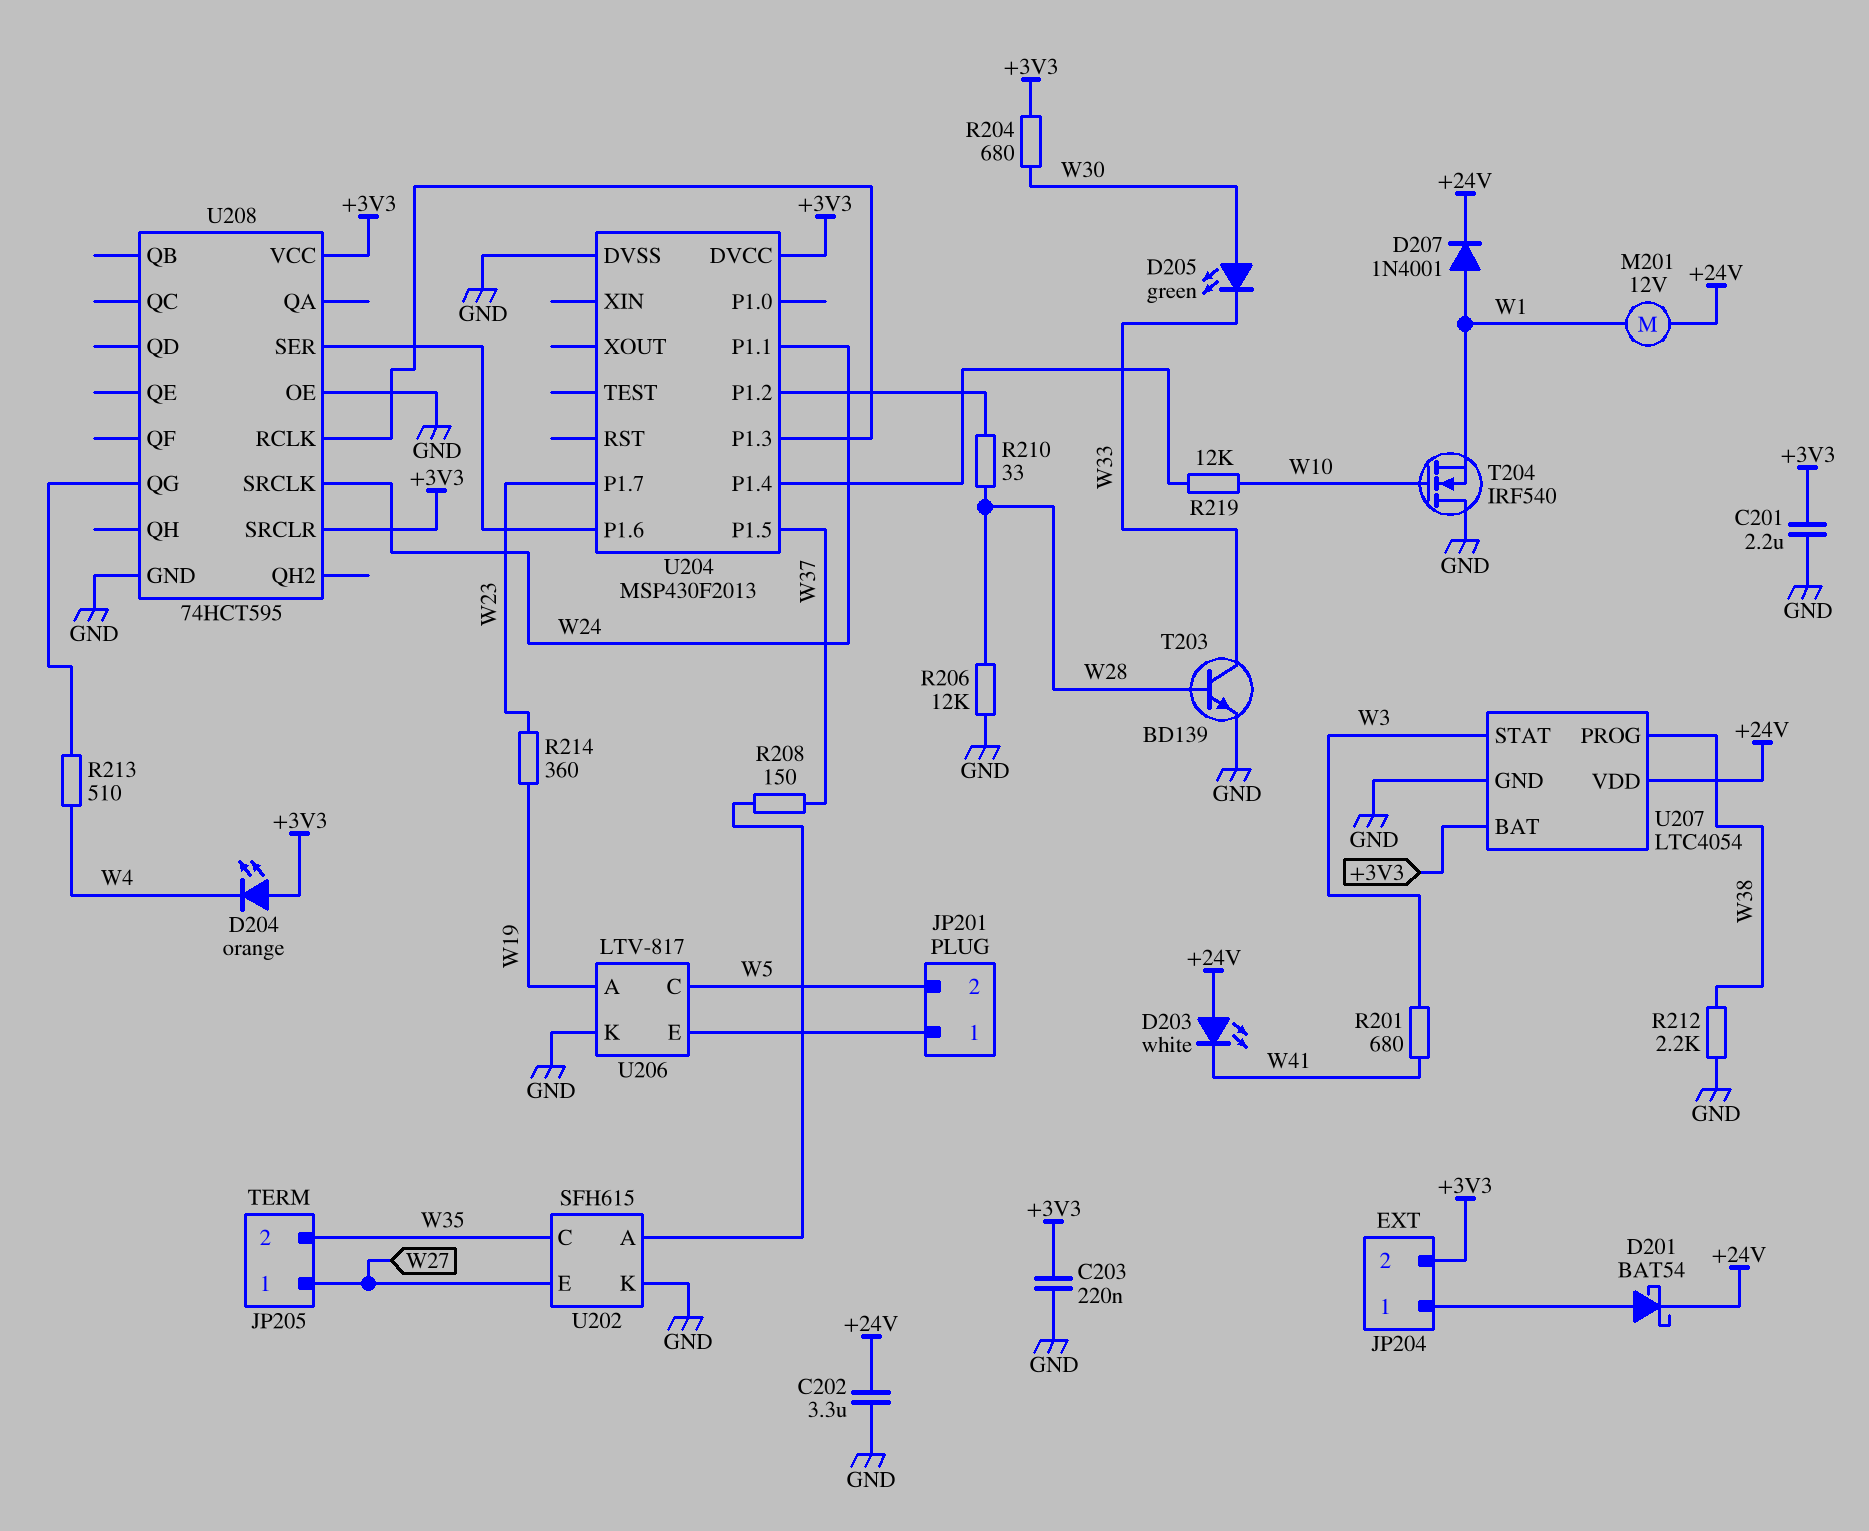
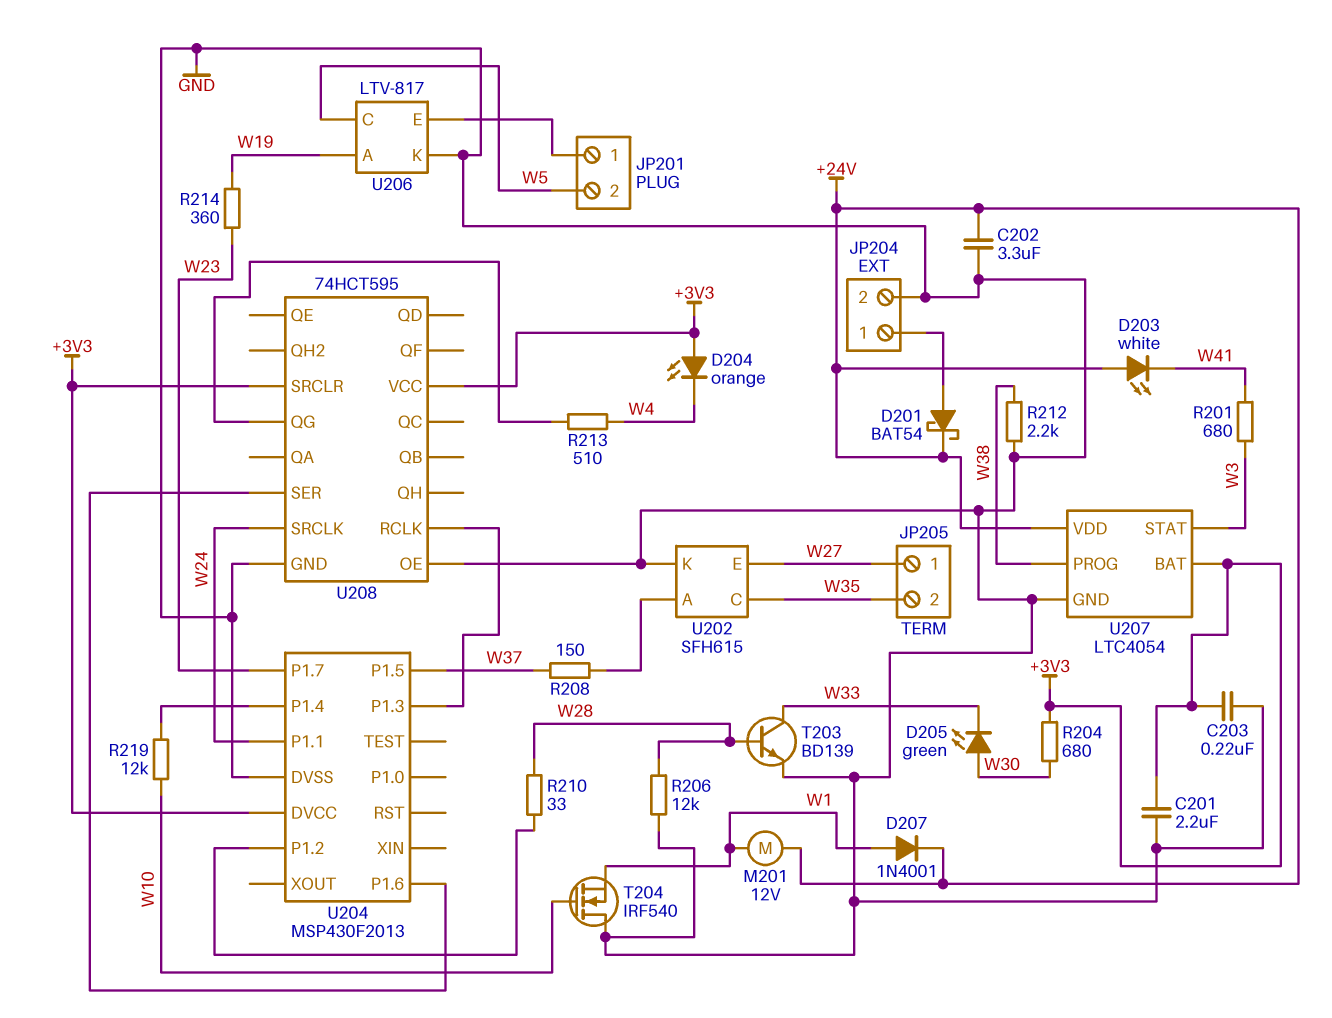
JP204 pin 2: +3V3 -> GND

